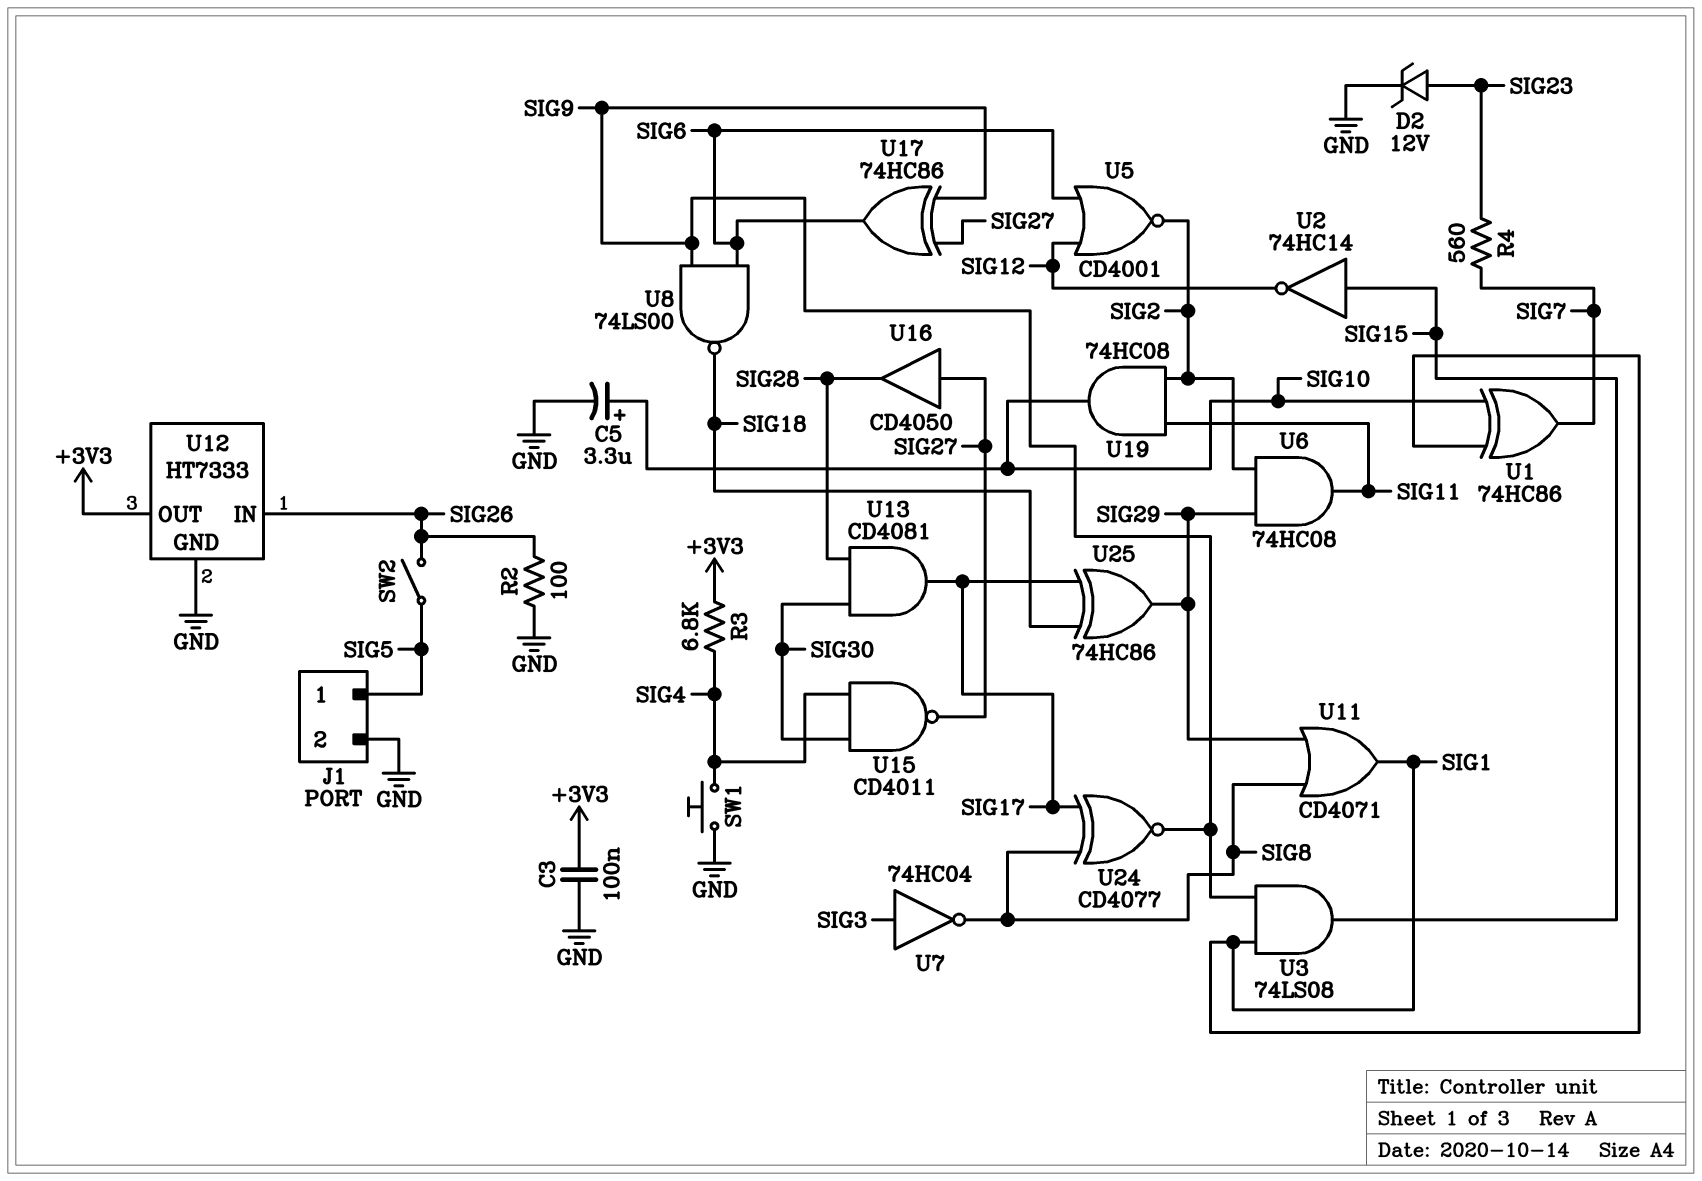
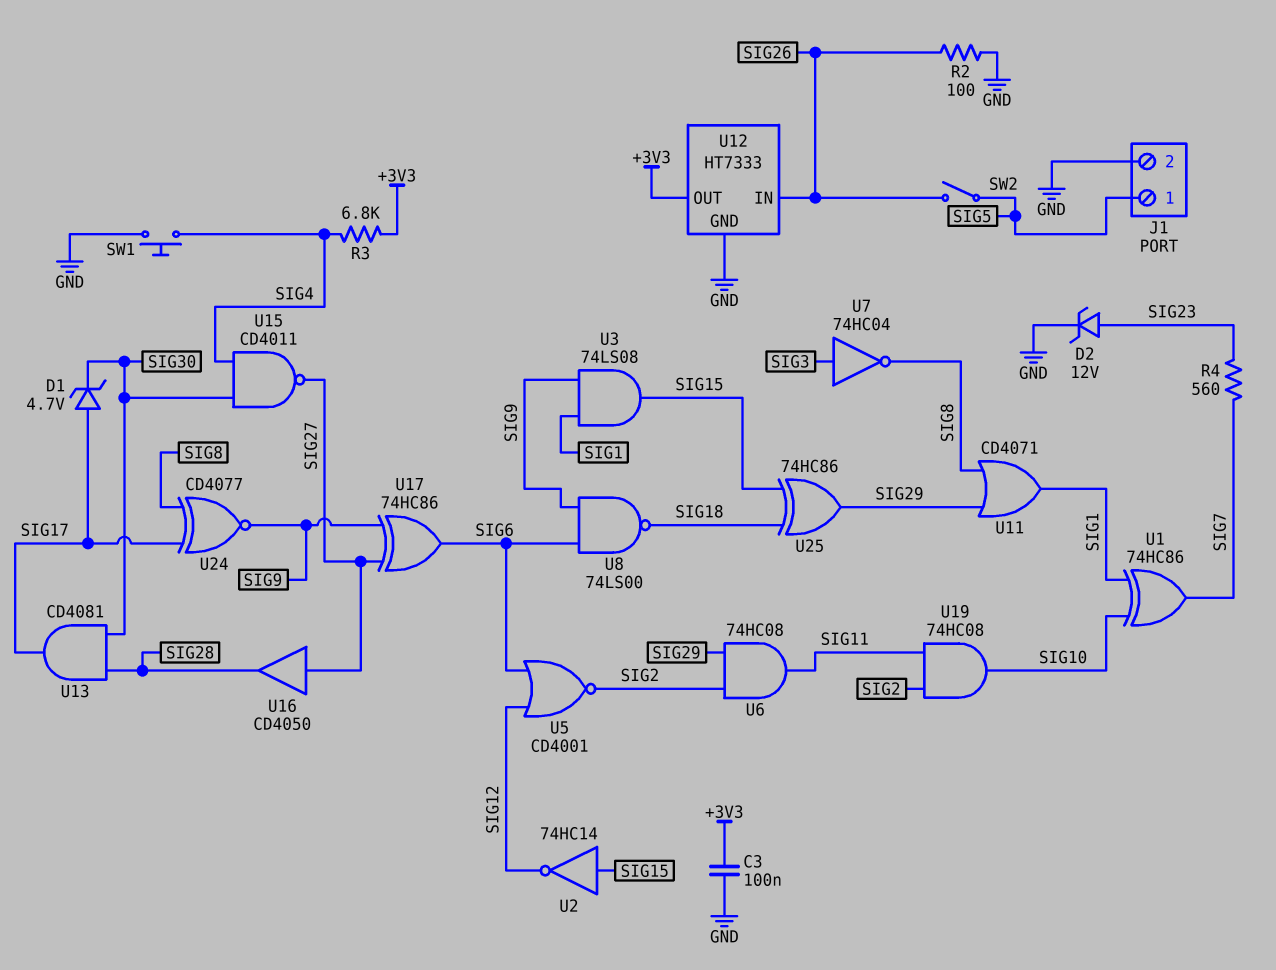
C5: 3.3uF (plus SIG10, minus GND) -> none
D1: none -> zener 4.7V (A SIG17, K SIG30)
U25: XOR 74HC86 (in SIG17, in SIG18, out SIG29) -> XOR 74HC86 (in SIG15, in SIG18, out SIG29)

